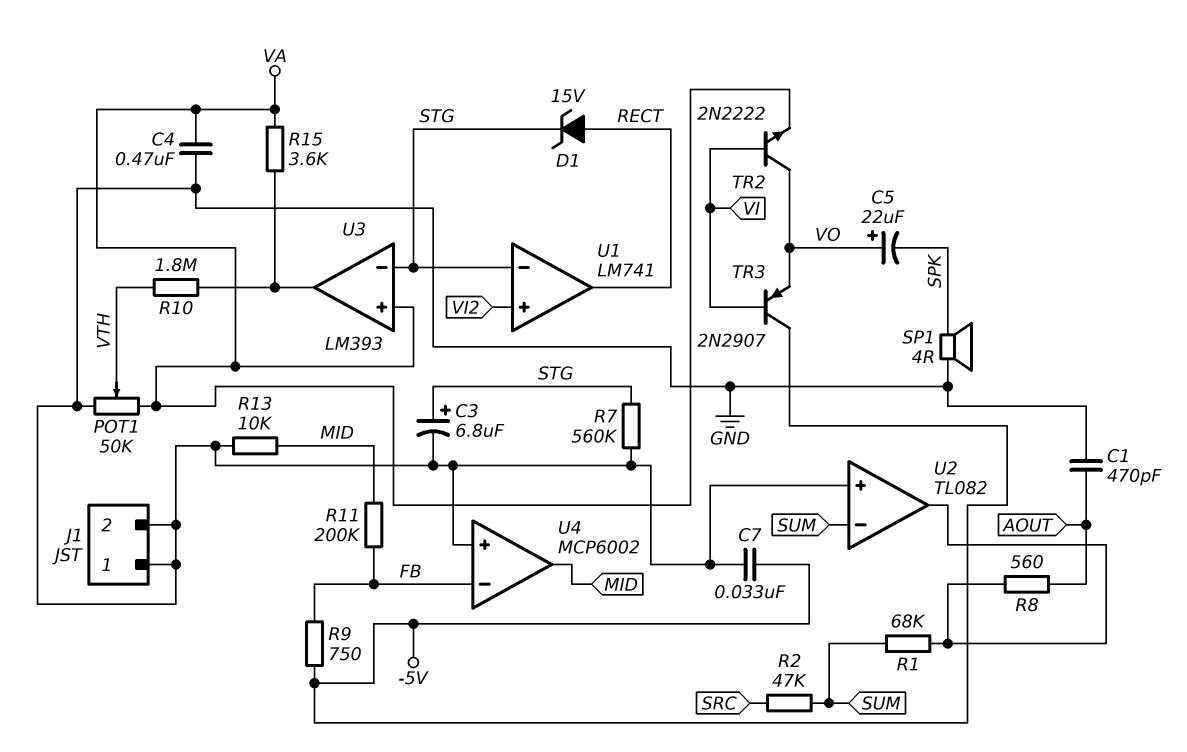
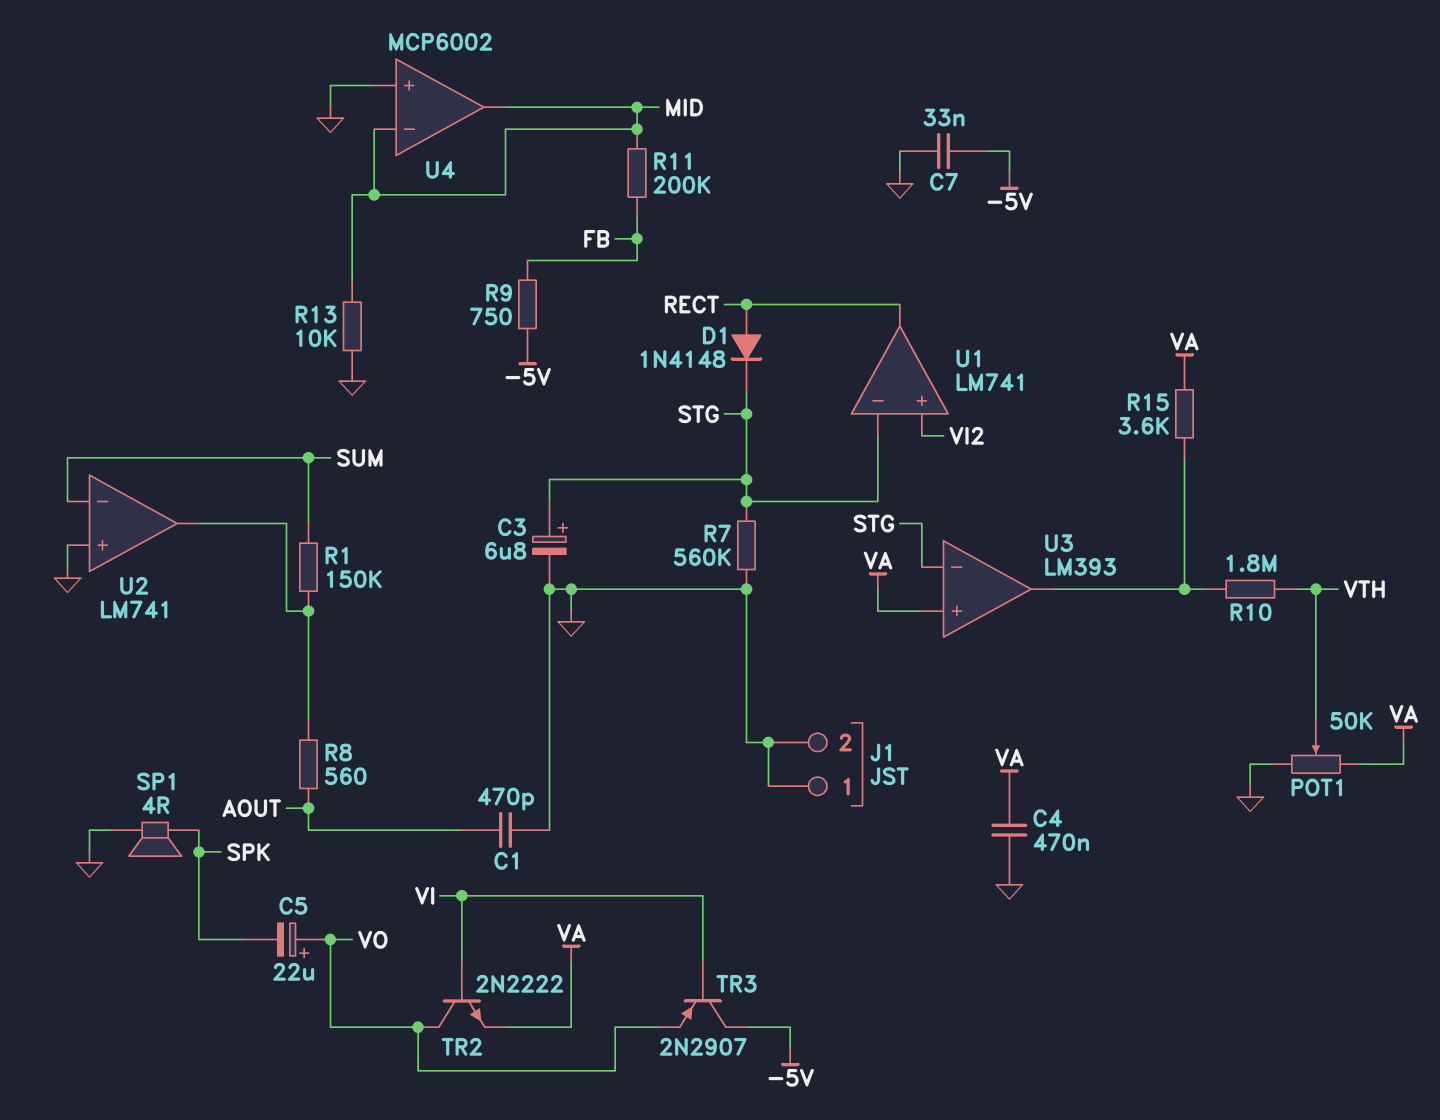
D1: zener 15V (A RECT, K STG) -> diode 1N4148 (A RECT, K STG)
R1: 68k (SUM, U2/out) -> 150k (SUM, U2/out)
R2: 47k (SRC, SUM) -> none
U2: TL082 -> LM741
U4 pin in-: FB -> MID

